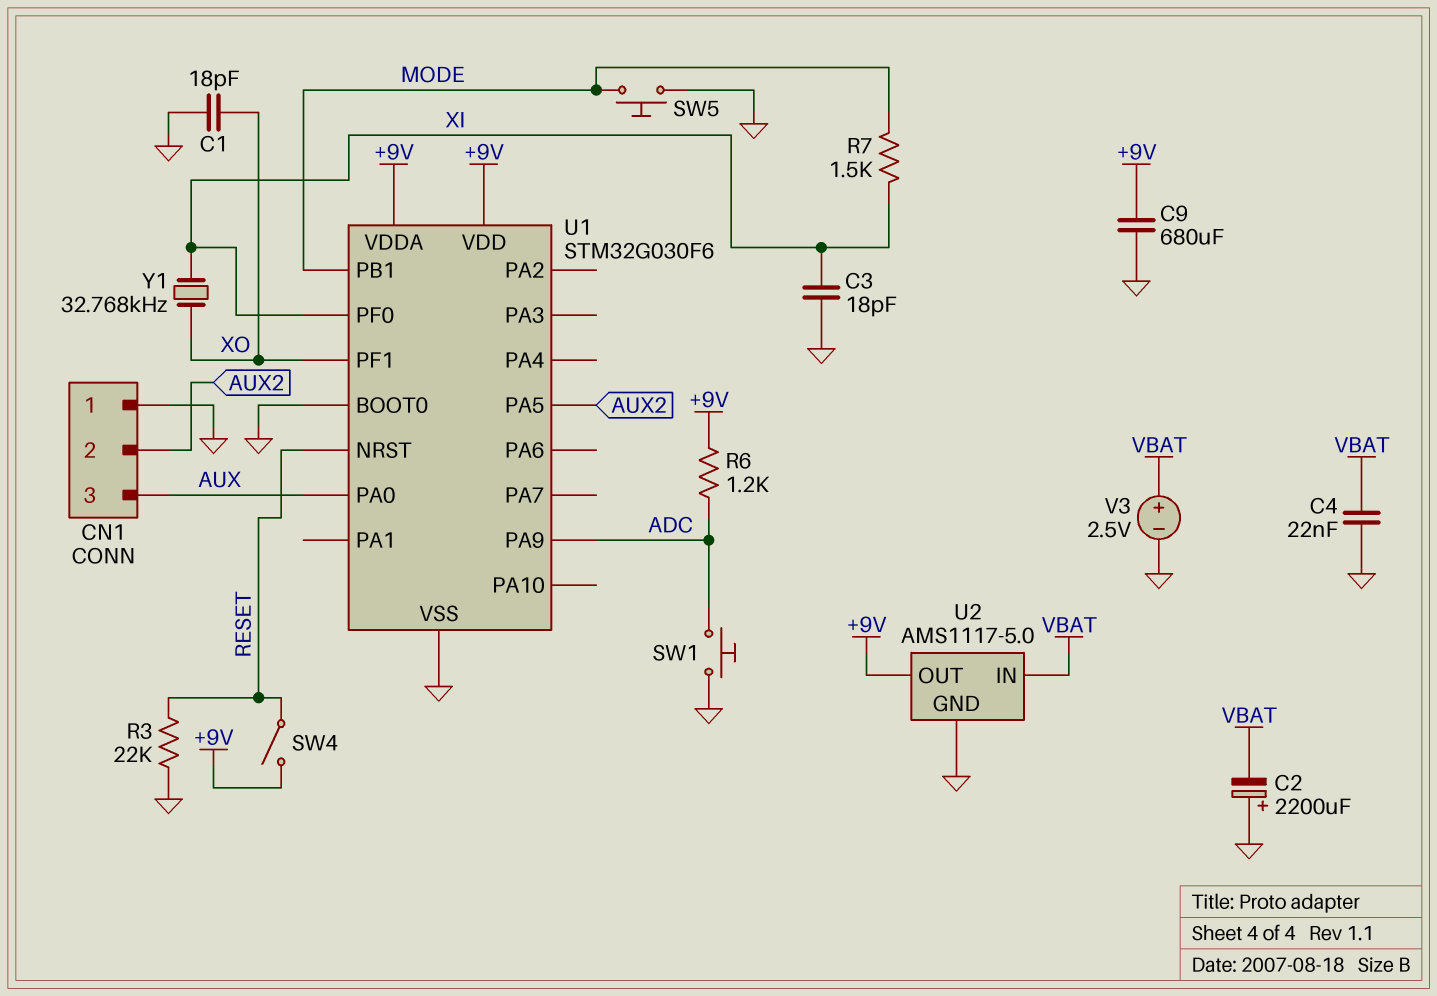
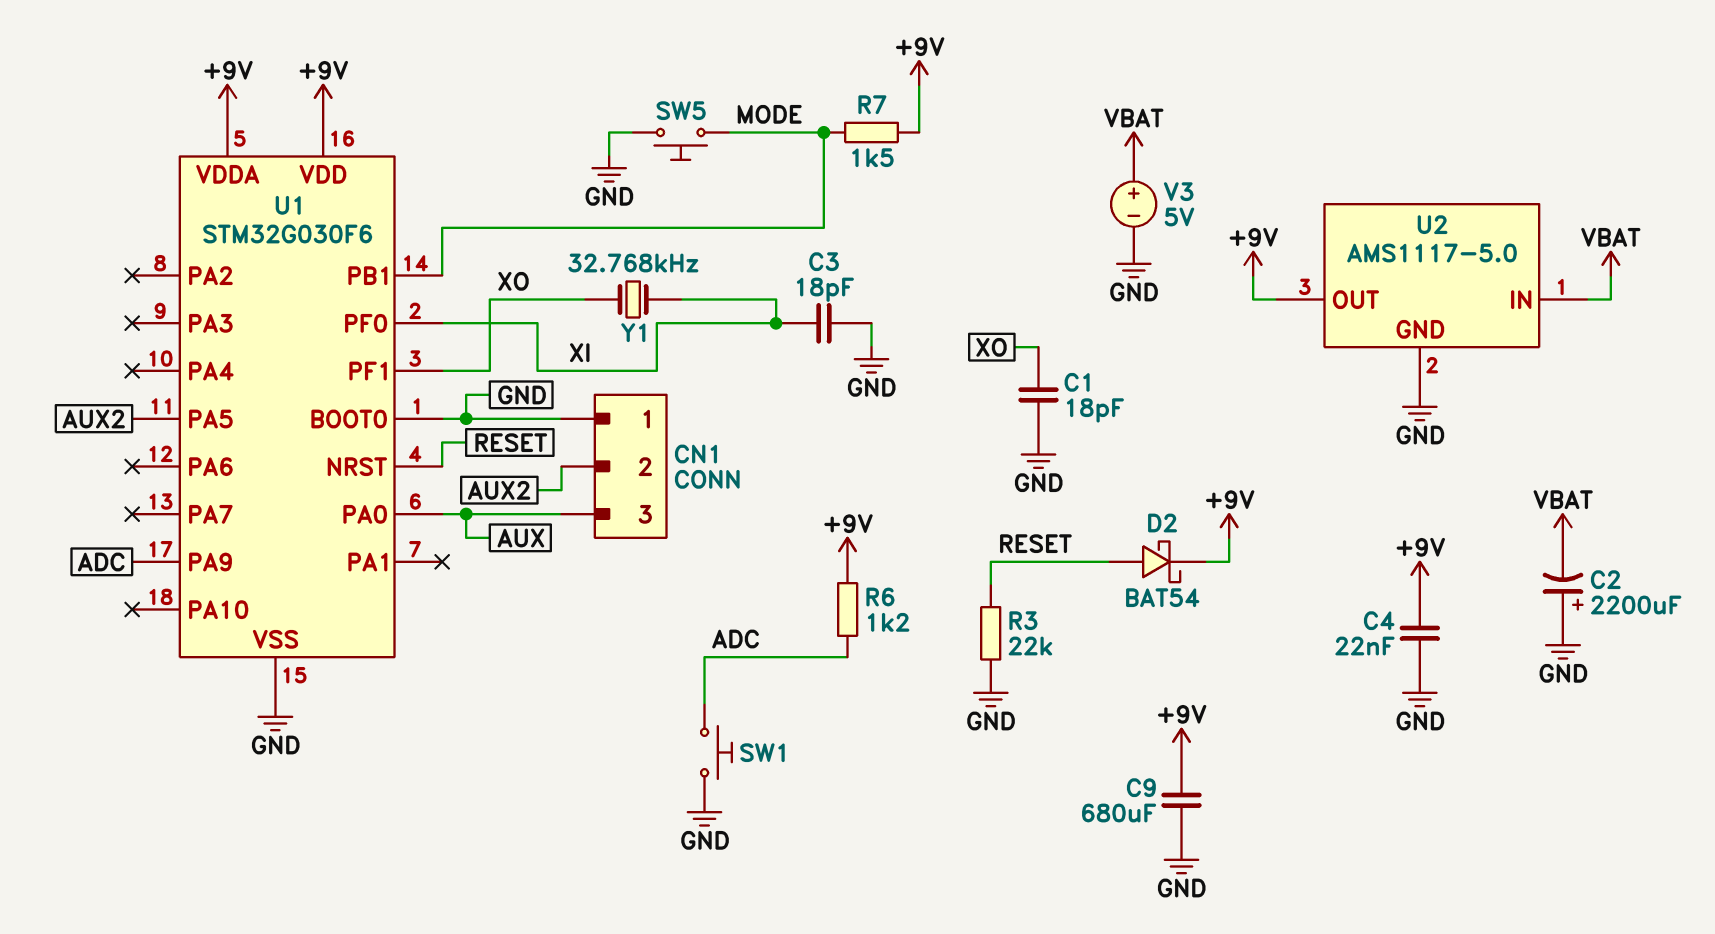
C4: 22nF (GND, VBAT) -> 22nF (+9V, GND)
D2: none -> schottky BAT54 (A RESET, K +9V)
R7: 1.5k (MODE, XI) -> 1.5k (+9V, MODE)
SW4: switch (+9V, RESET) -> none
V3: 2.5V (plus VBAT, minus GND) -> 5V (plus VBAT, minus GND)

